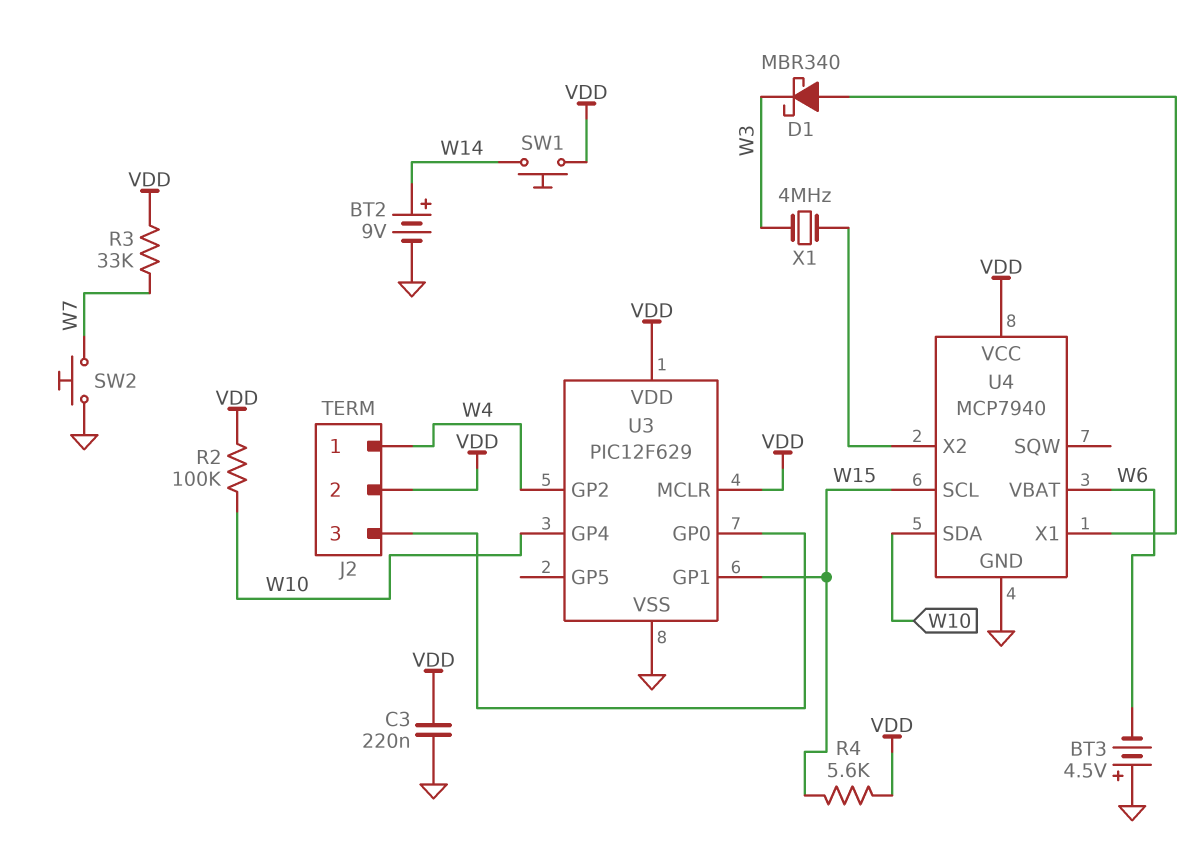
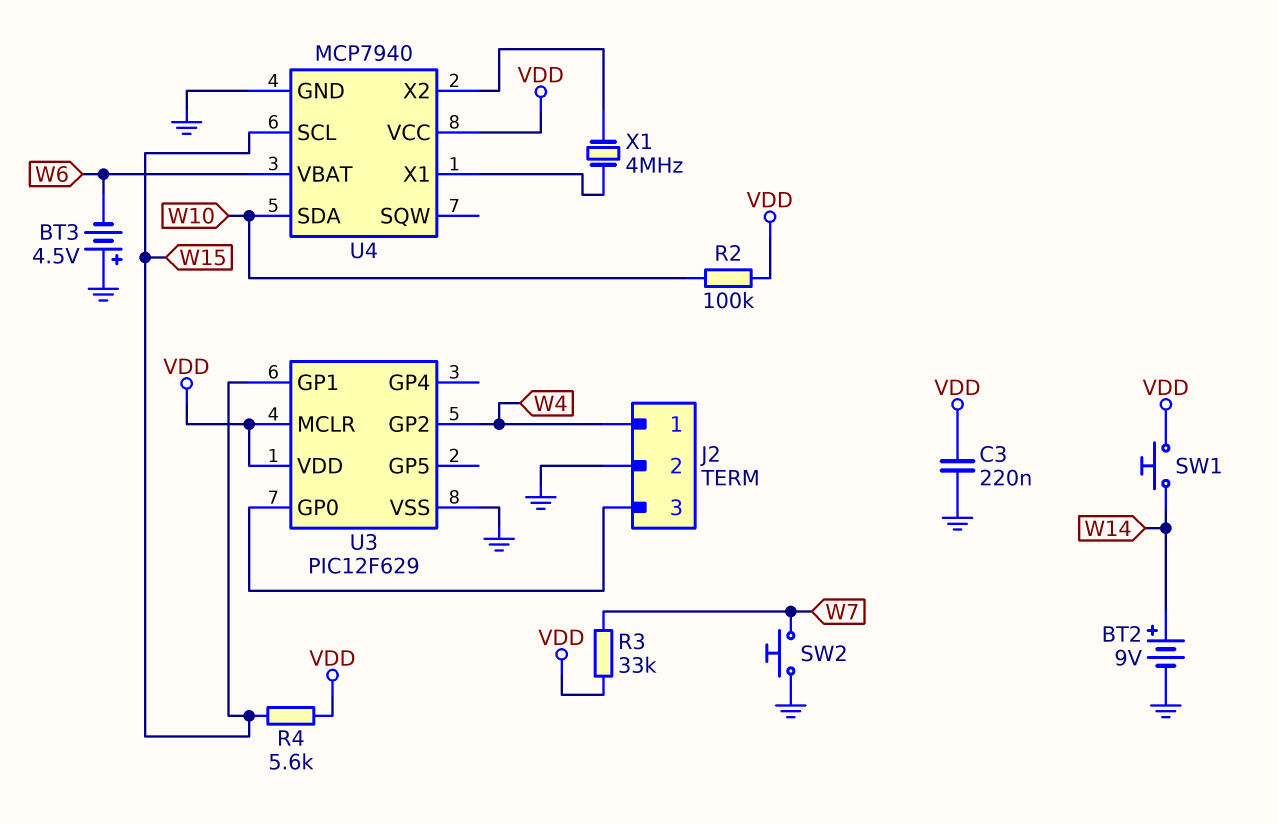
D1: schottky MBR340 (A U4/X1, K W3) -> none
J2 pin 2: VDD -> GND
U3 pin GP4: W10 -> none
X1: 4MHz (U4/X2, W3) -> 4MHz (U4/X1, U4/X2)

